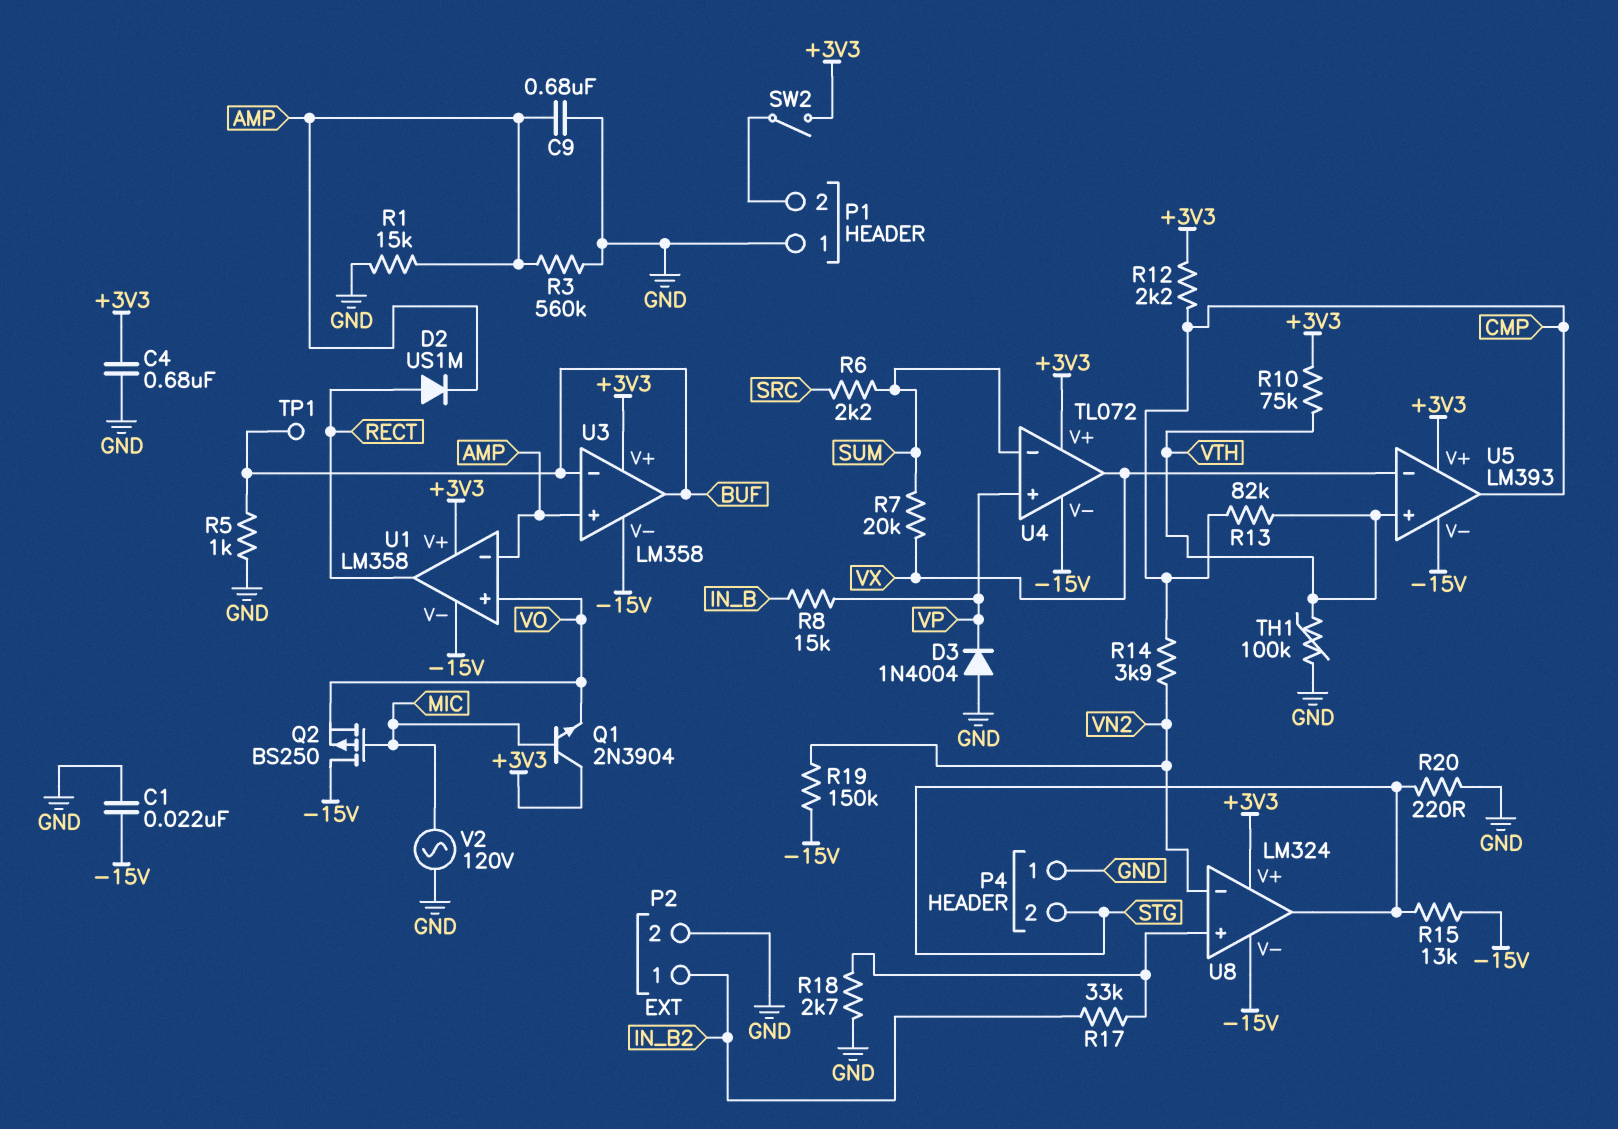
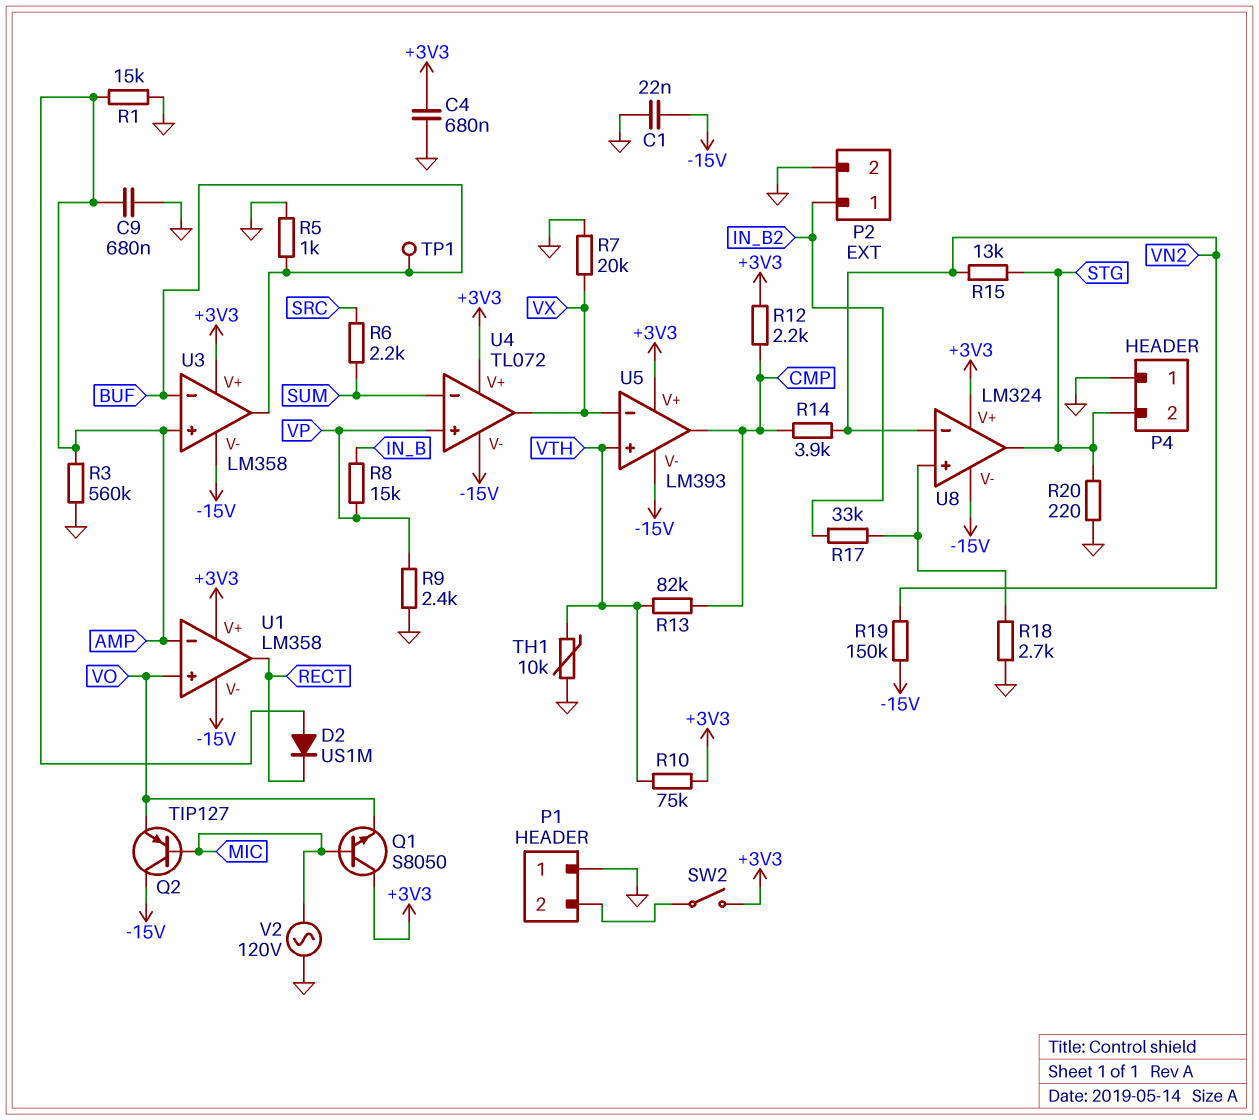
D2: diode US1M (A RECT, K AMP) -> diode US1M (A AMP, K RECT)
D3: diode 1N4004 (A GND, K VP) -> none
Q1: NPN 2N3904 (B MIC, C +3V3, E VO) -> NPN S8050 (B MIC, C +3V3, E VO)
Q2: PMOS BS250 (G MIC, D -15V, S VO) -> PNP TIP127 (B MIC, C -15V, E VO)
R7: 20k (SUM, VX) -> 20k (GND, VX)
R9: none -> 2.4k (GND, VP)
R15: 13k (-15V, STG) -> 13k (STG, VN2)
TH1: 100k (GND, VTH) -> 10k (GND, VTH)

